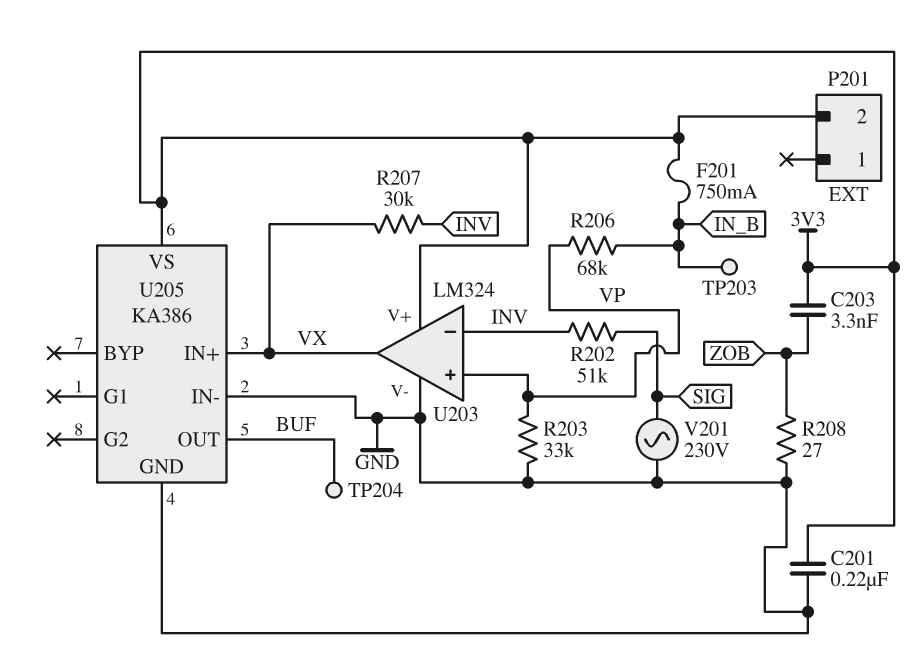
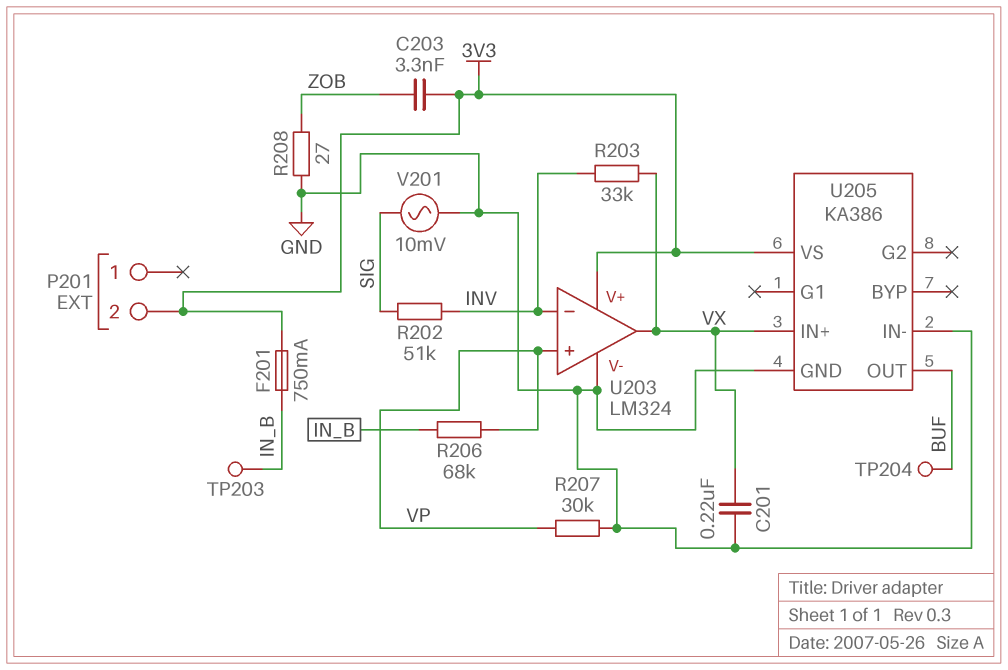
C201: 220nF (3V3, GND) -> 220nF (GND, VX)
R203: 33k (GND, VP) -> 33k (INV, VX)
R207: 30k (INV, VX) -> 30k (GND, VP)
V201: AC 230V (GND, SIG) -> AC 10mV (GND, SIG)

